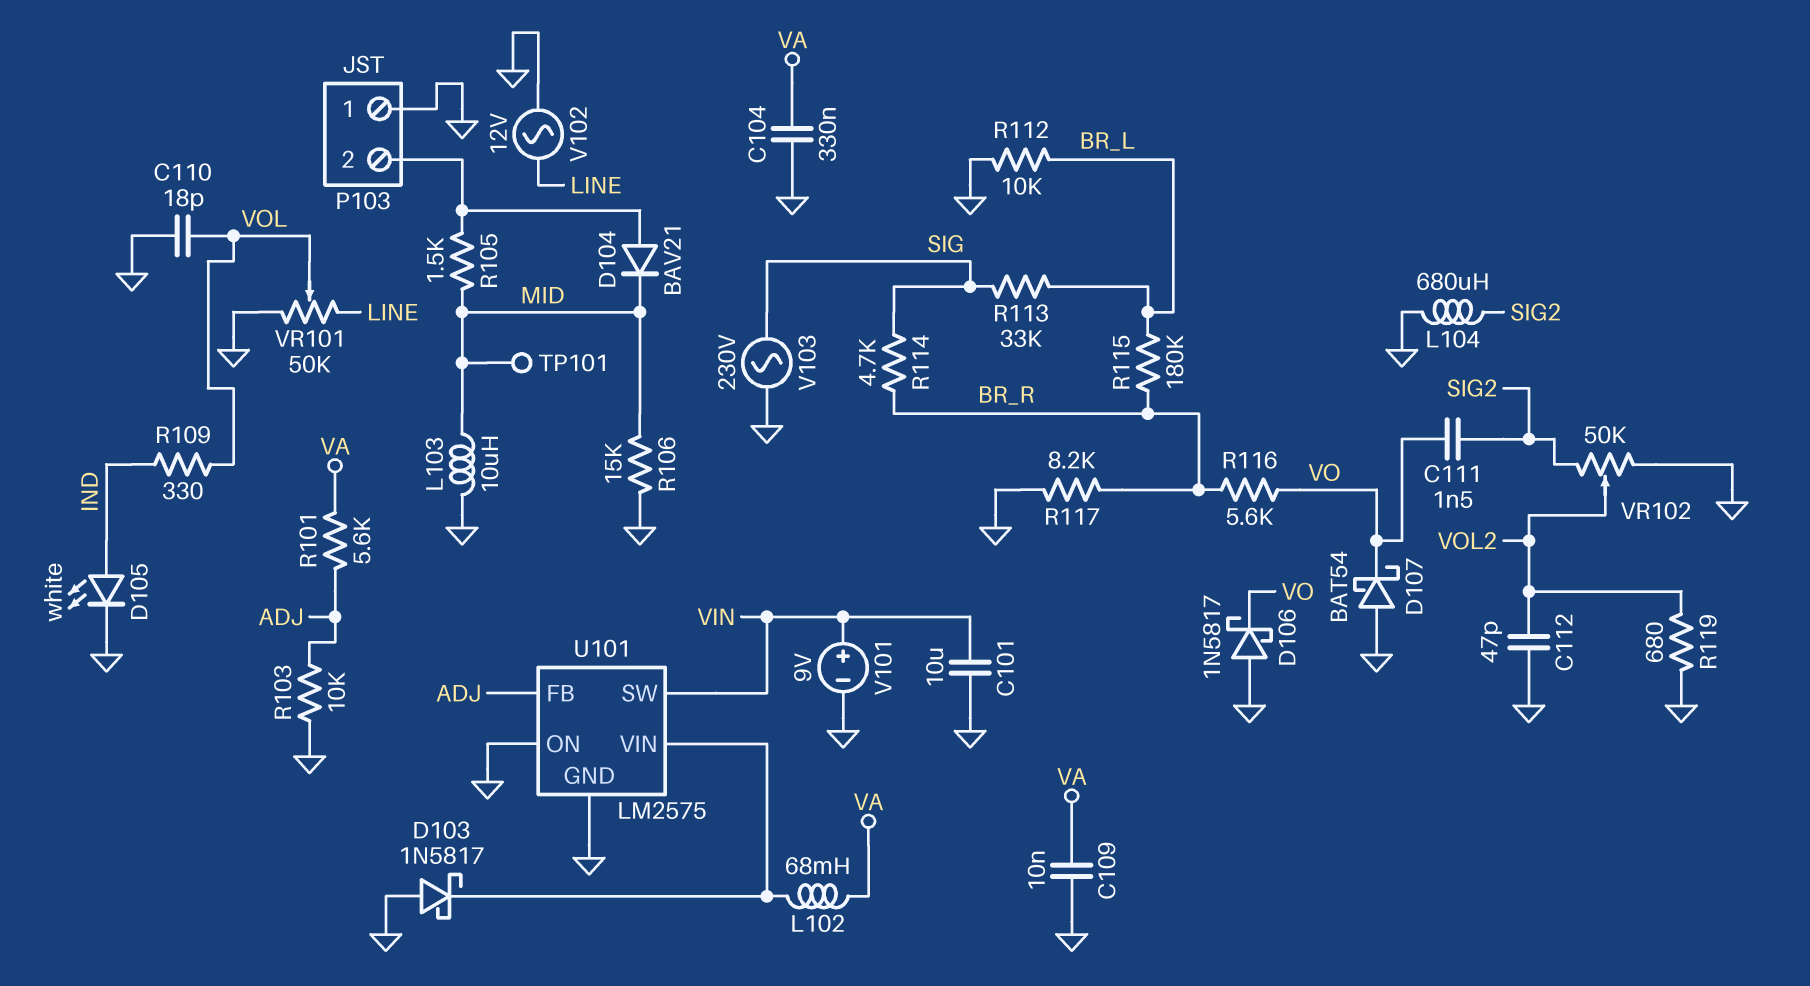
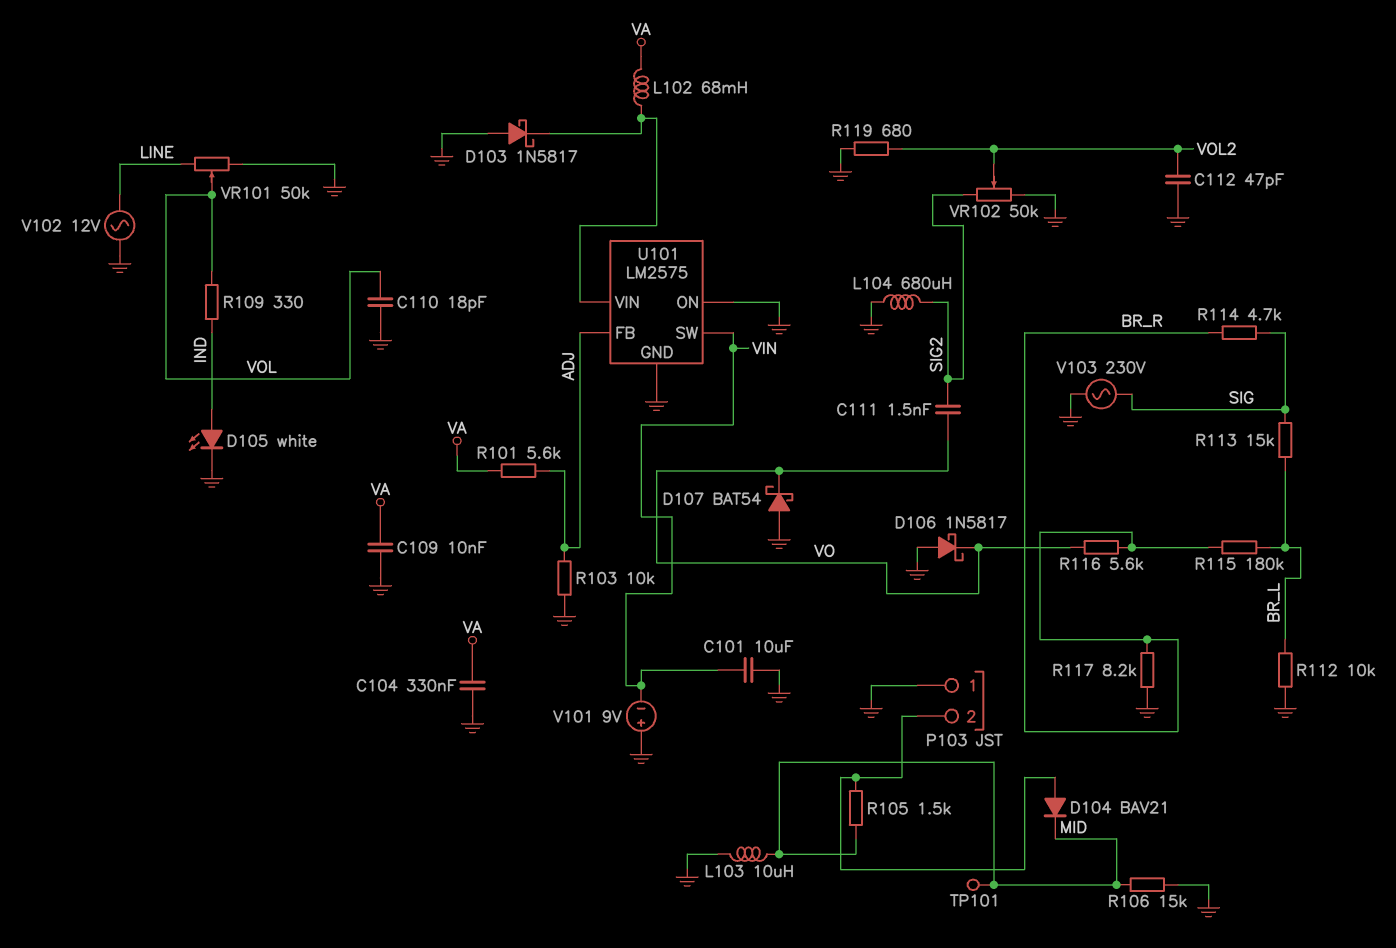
R113: 33k (BR_L, SIG) -> 15k (BR_L, SIG)
V101: 9V (plus VIN, minus GND) -> 9V (plus GND, minus VIN)

